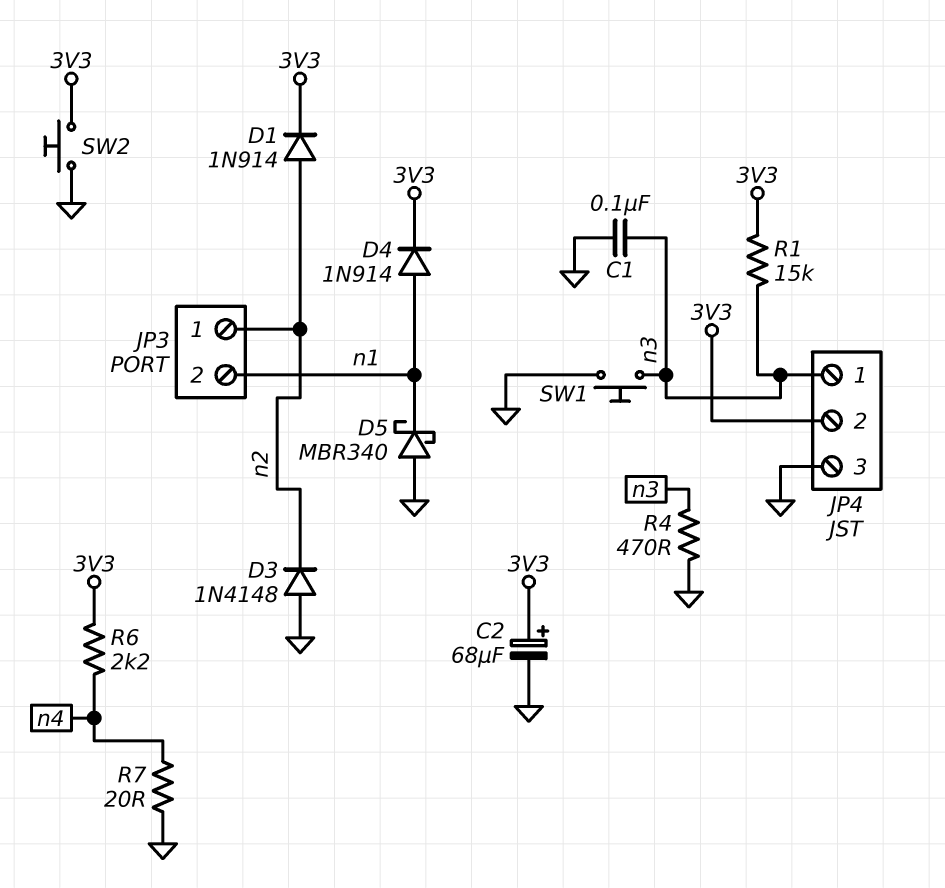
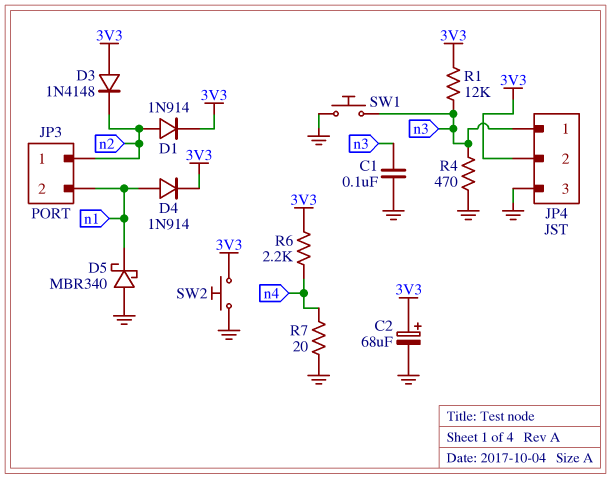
D3: diode 1N4148 (A GND, K n2) -> diode 1N4148 (A 3V3, K n2)
R1: 15k (3V3, n3) -> 12k (3V3, n3)

